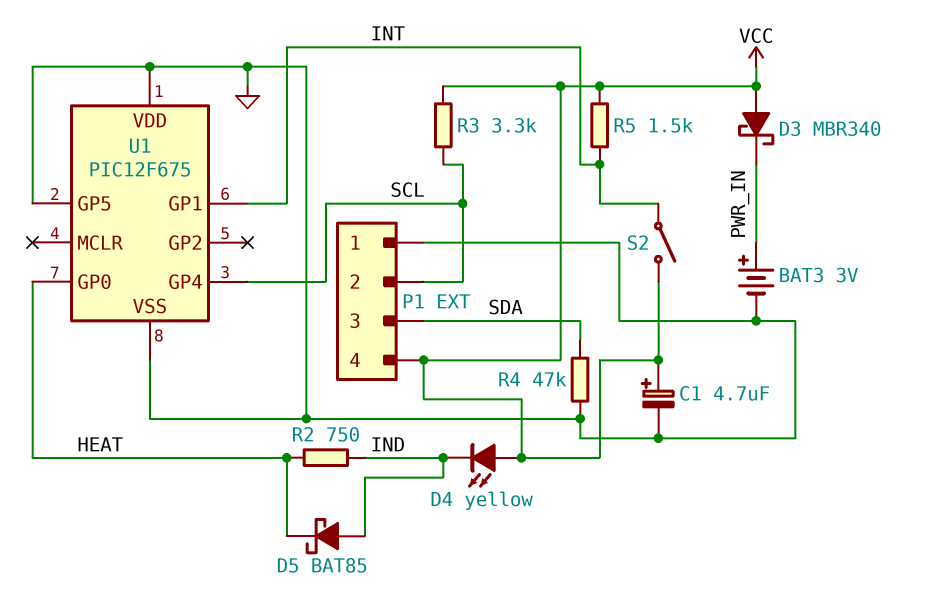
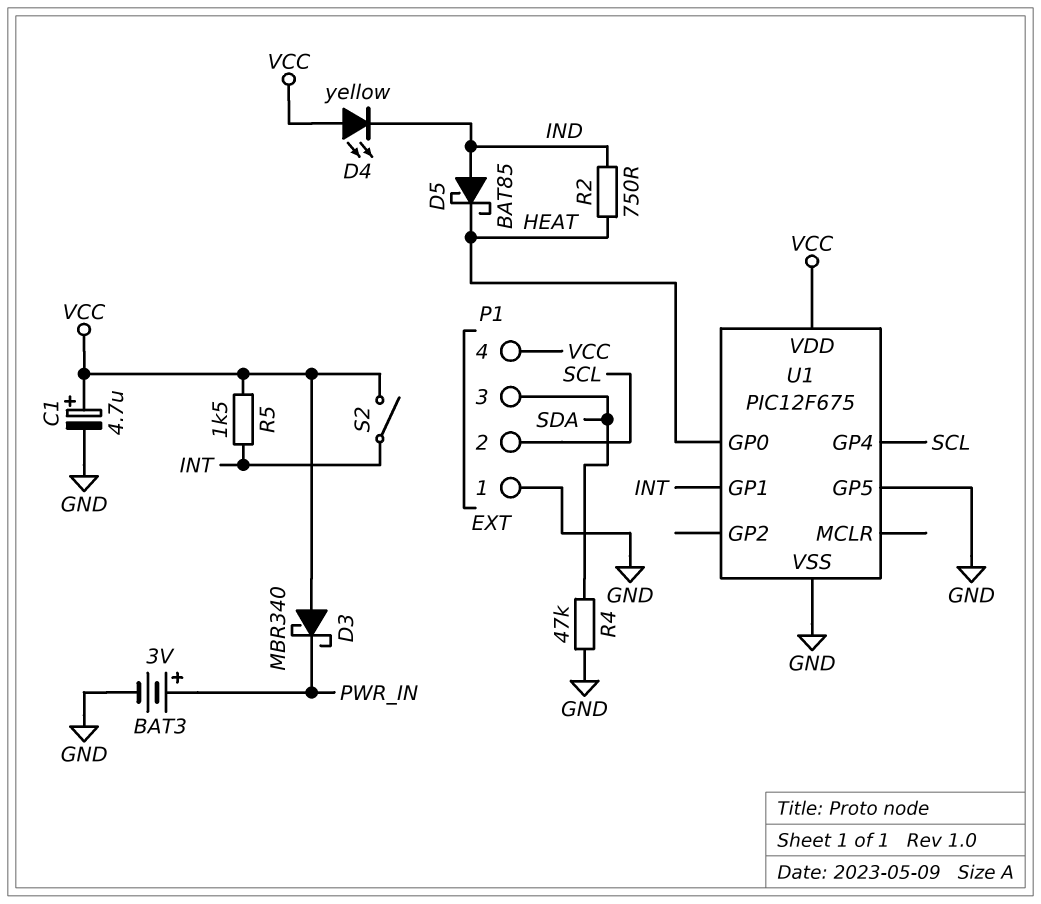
R3: 3.3k (SCL, VCC) -> none
U1 pin VDD: GND -> VCC

